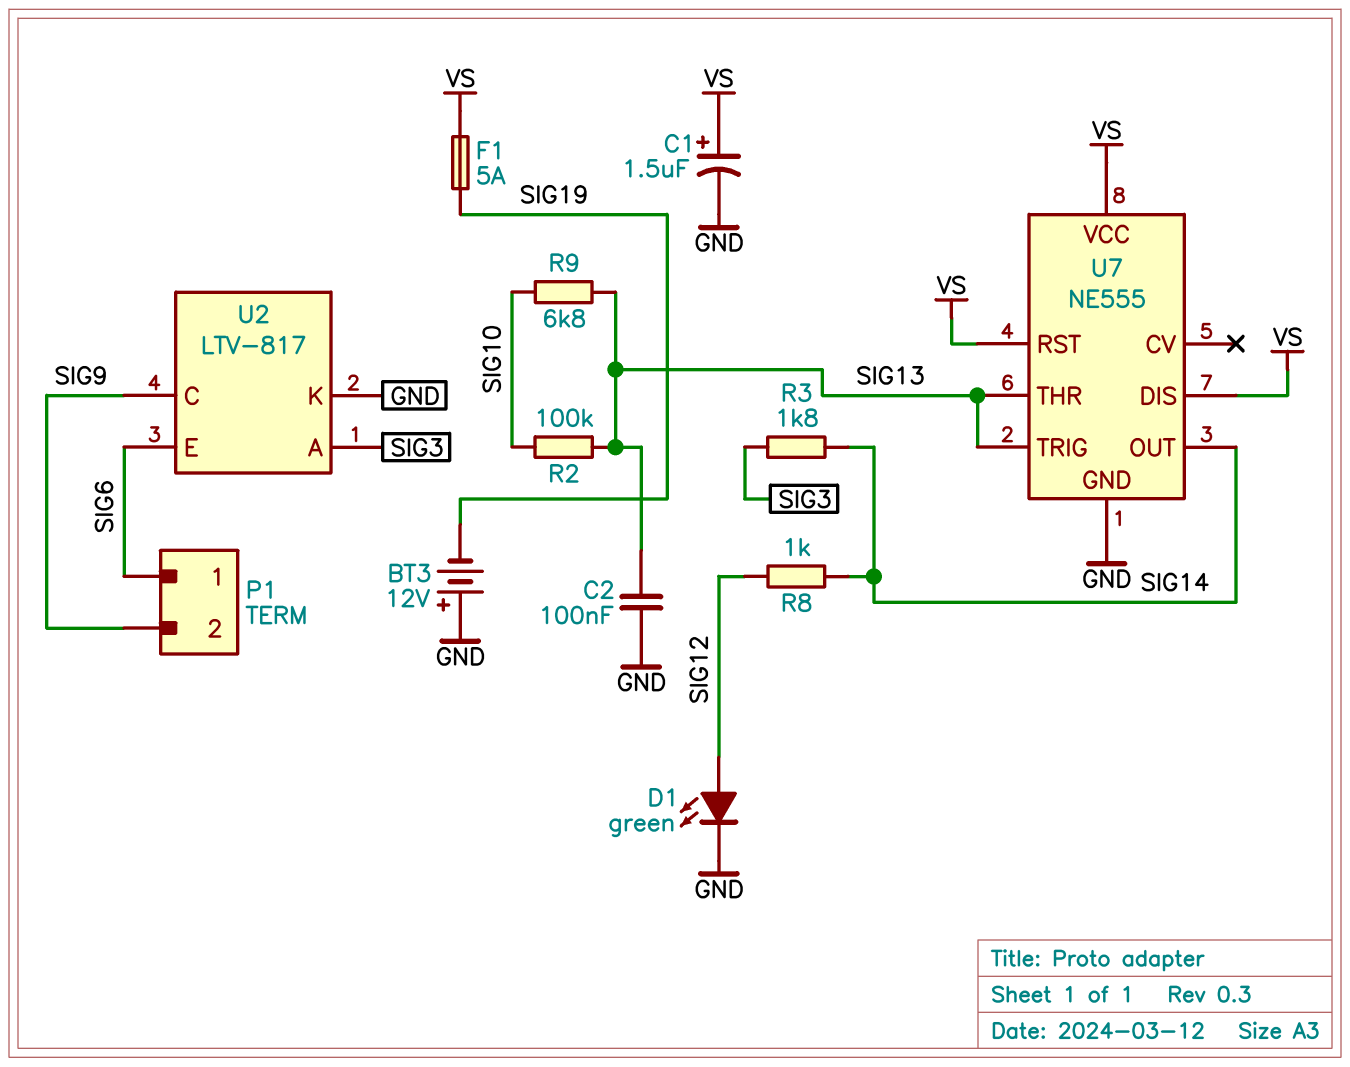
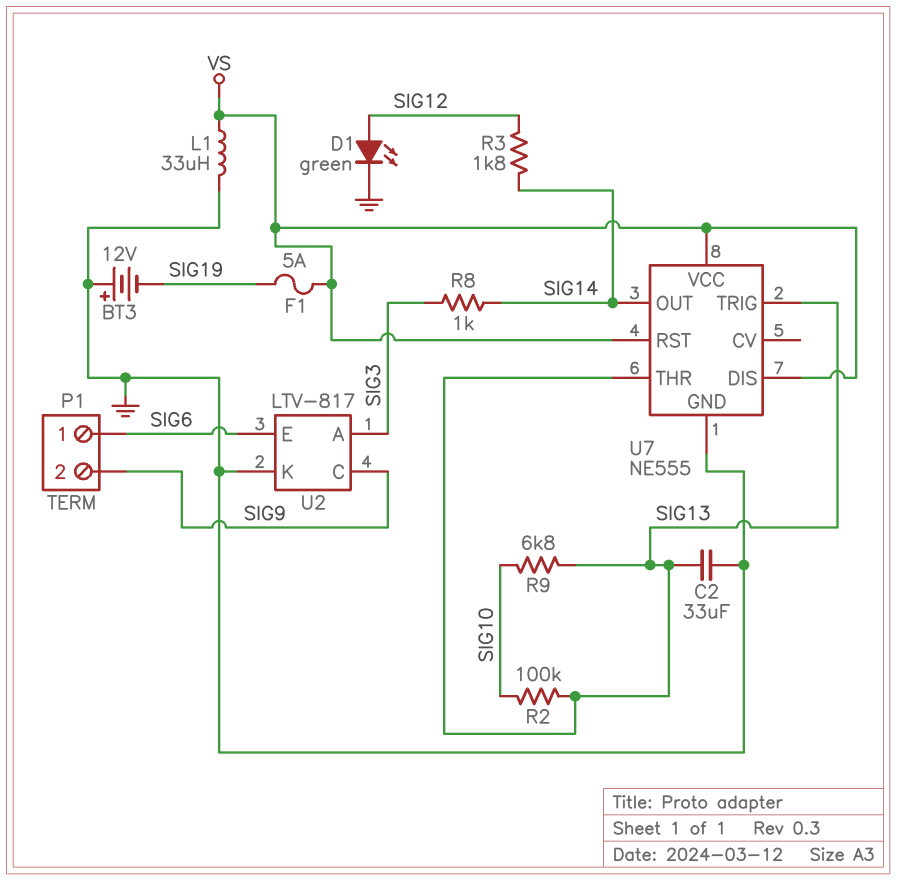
C1: 1.5uF (plus VS, minus GND) -> none
C2: 100nF (GND, SIG13) -> 33uF (GND, SIG13)
L1: none -> 33uH (GND, VS)
R3: 1.8k (SIG3, SIG14) -> 1.8k (SIG12, SIG14)
R8: 1k (SIG12, SIG14) -> 1k (SIG3, SIG14)

